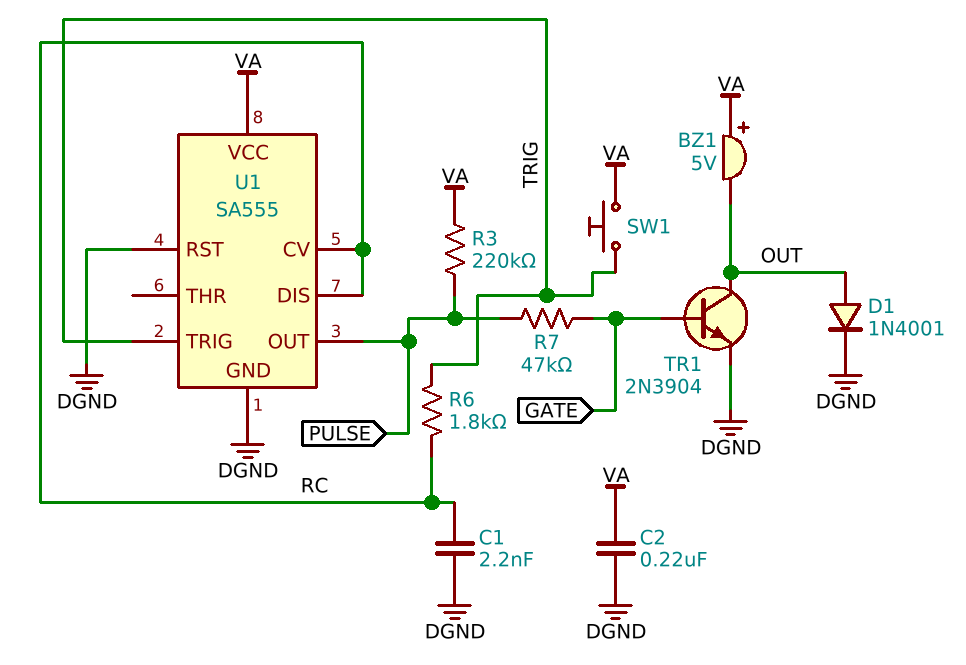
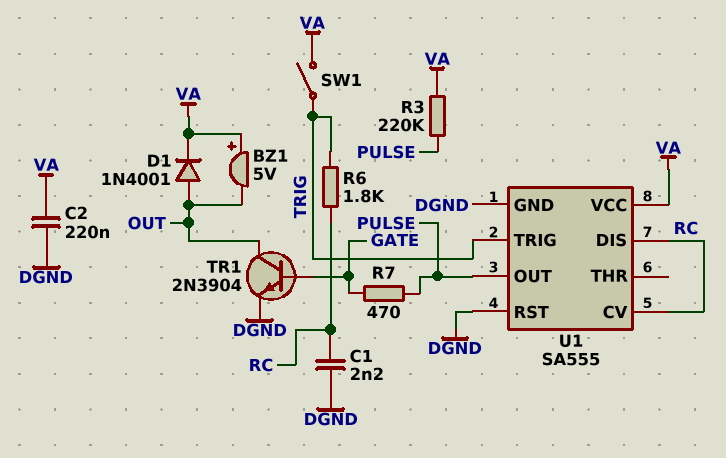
D1: diode 1N4001 (A OUT, K DGND) -> diode 1N4001 (A OUT, K VA)
R7: 47k (GATE, PULSE) -> 470 (GATE, PULSE)
SW1: button (TRIG, VA) -> switch (TRIG, VA)

